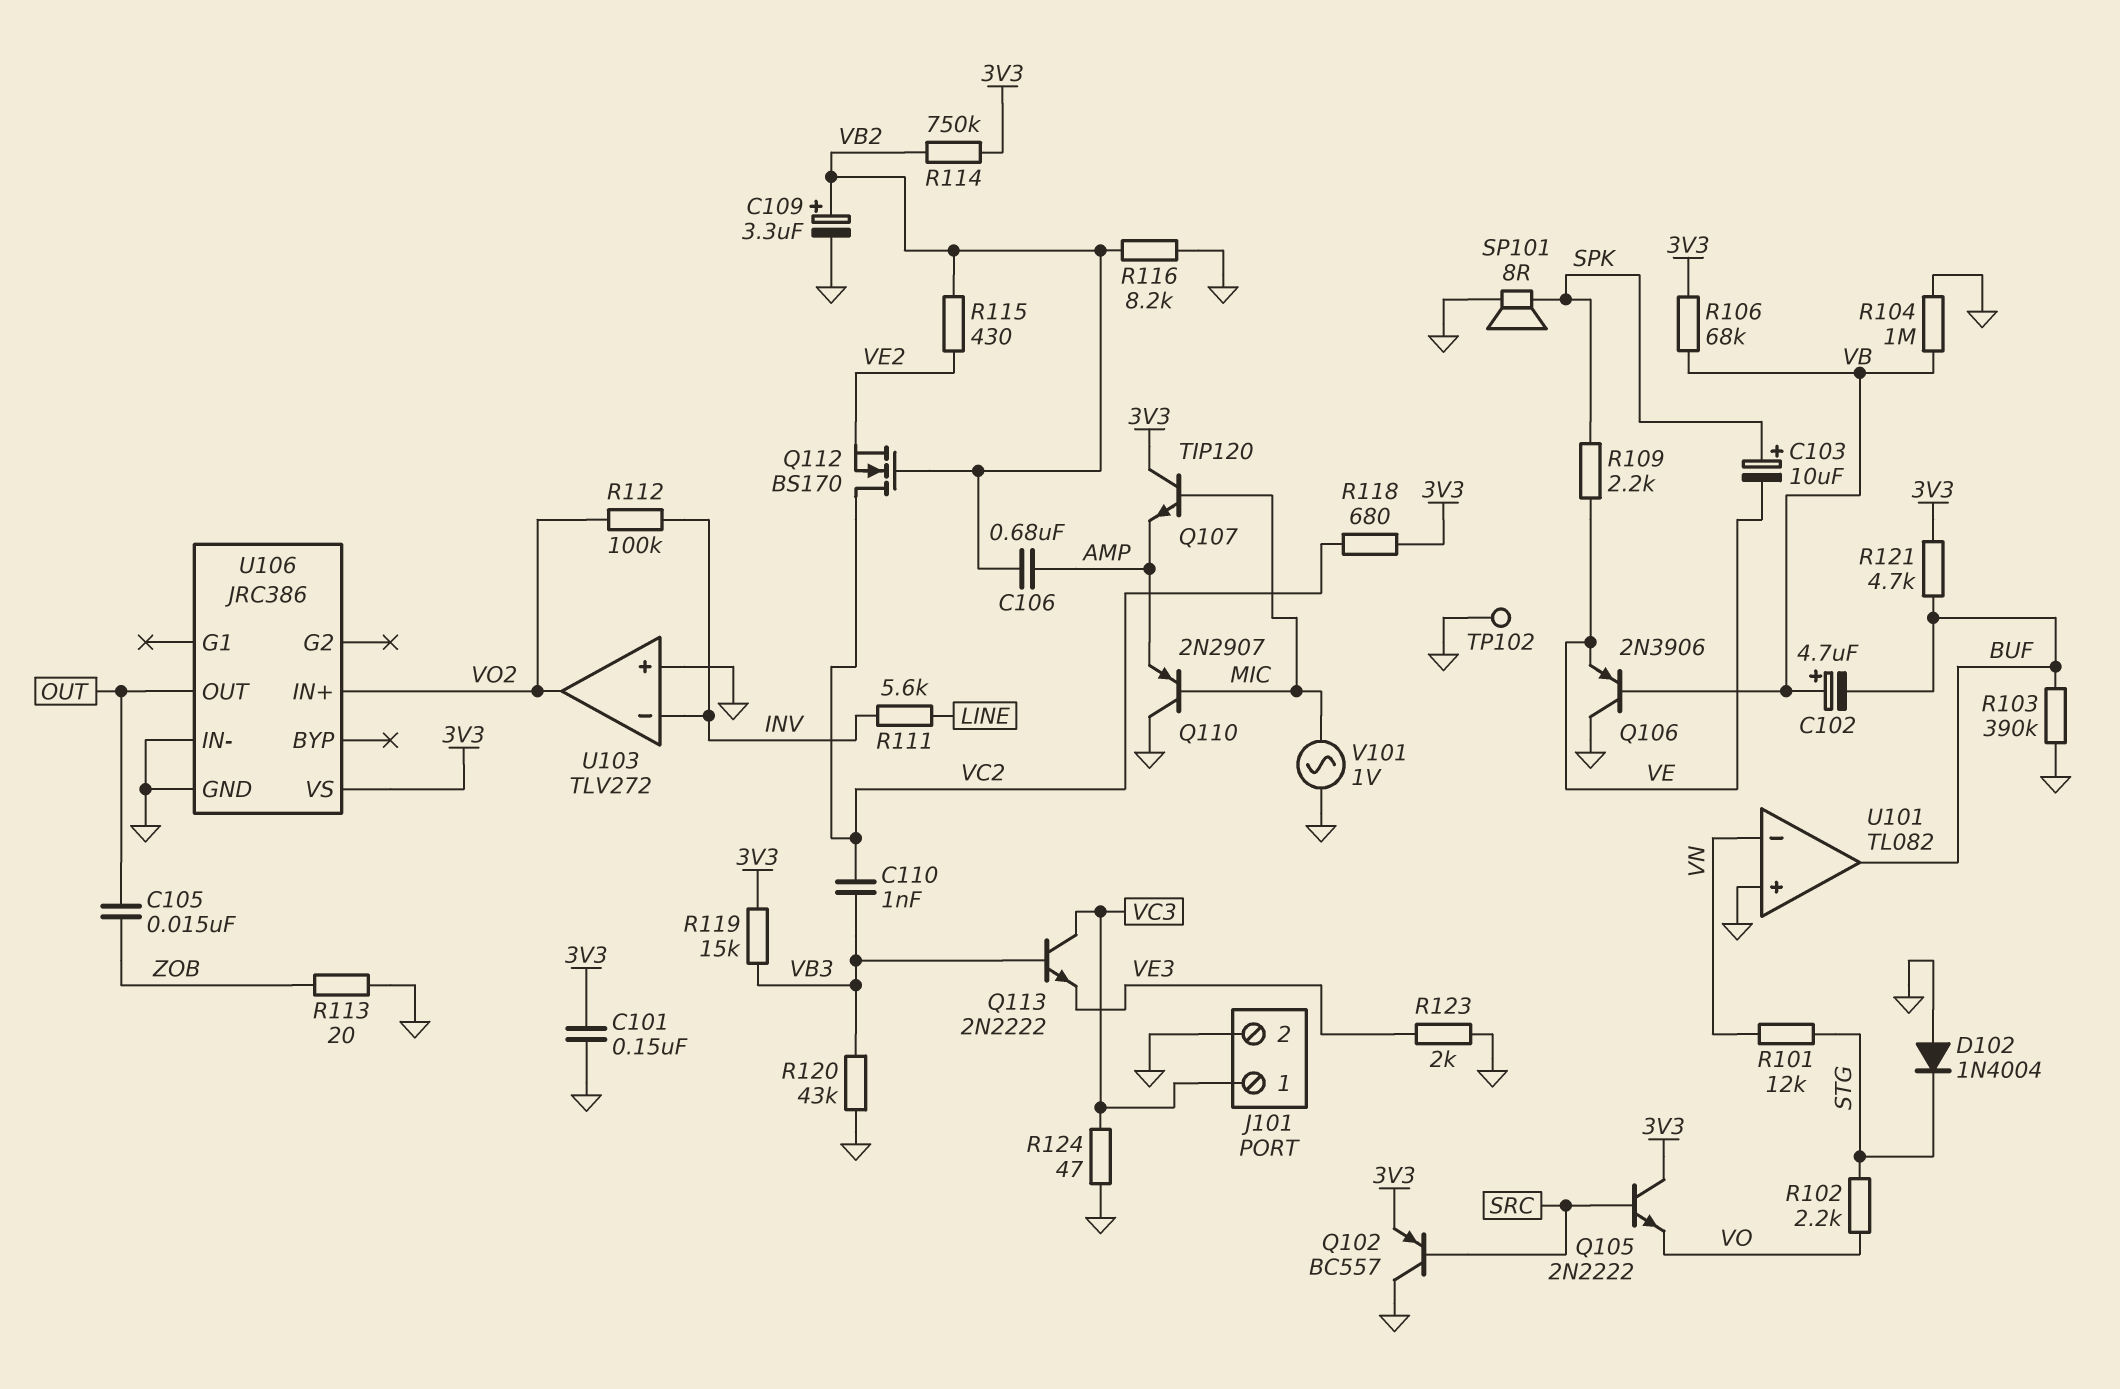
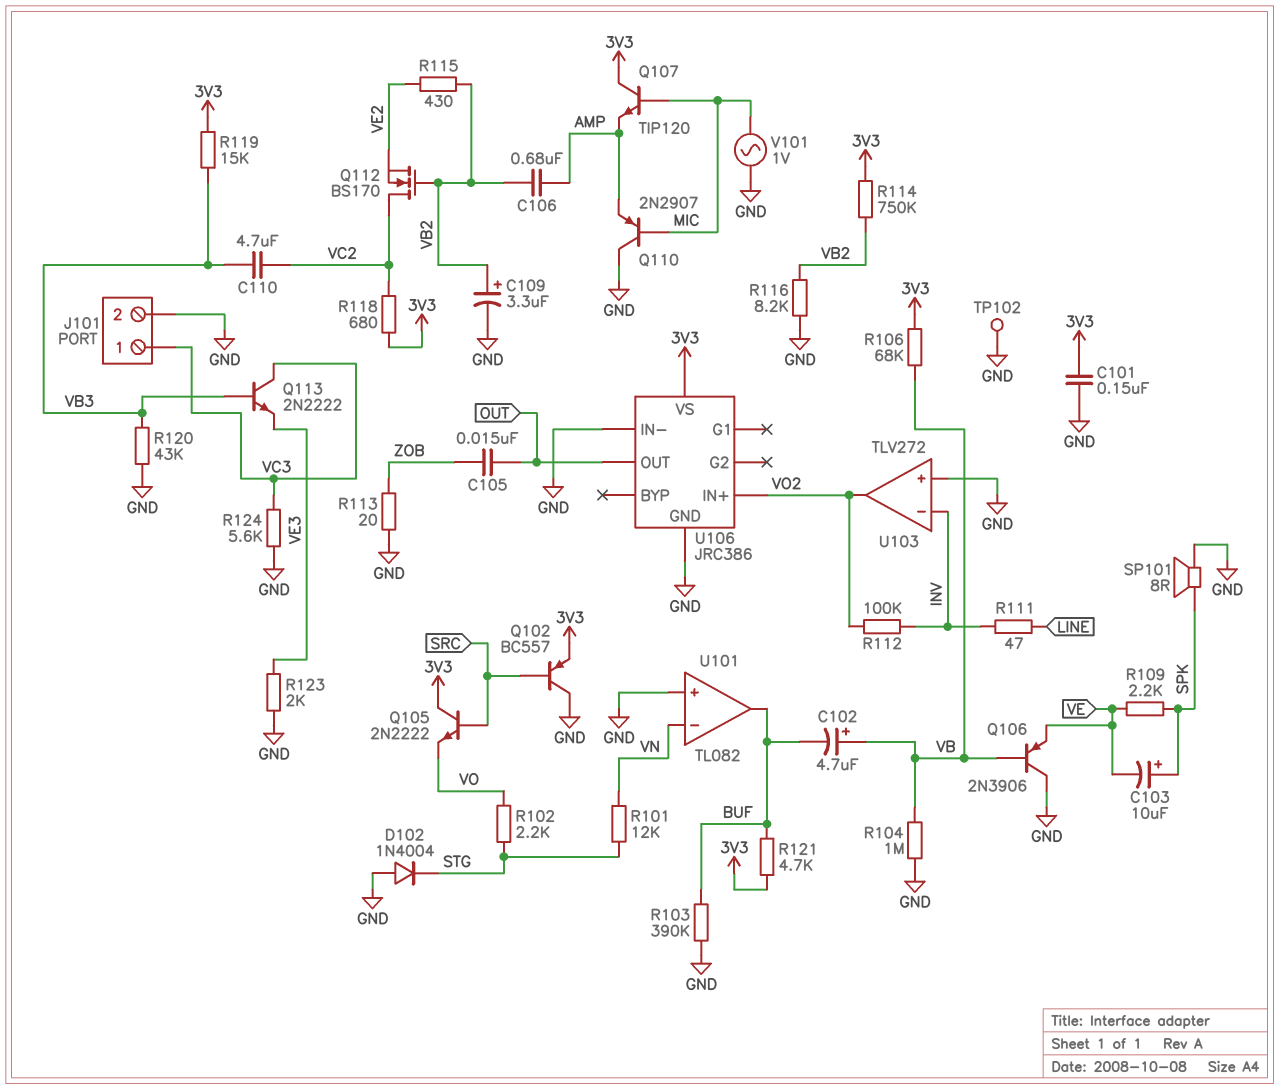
C110: 1nF (VB3, VC2) -> 4.7uF (VB3, VC2)
R111: 5.6k (INV, LINE) -> 47 (INV, LINE)
R124: 47 (GND, VC3) -> 5.6k (GND, VC3)

